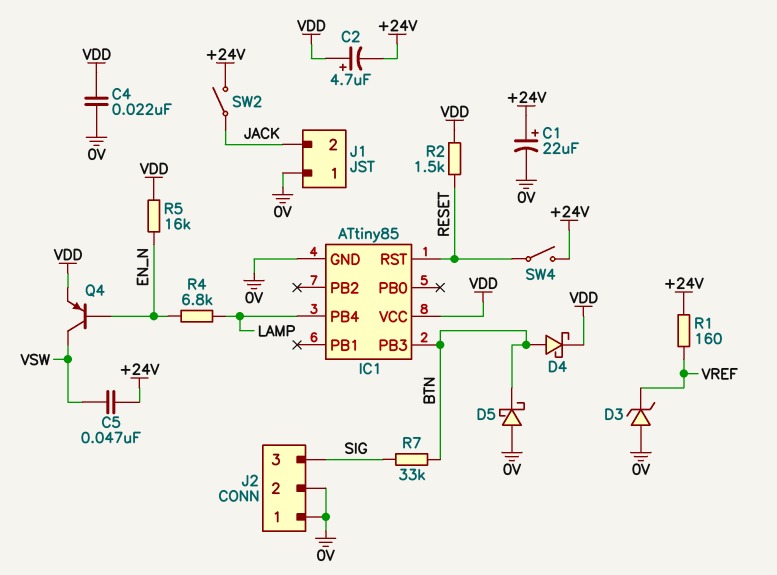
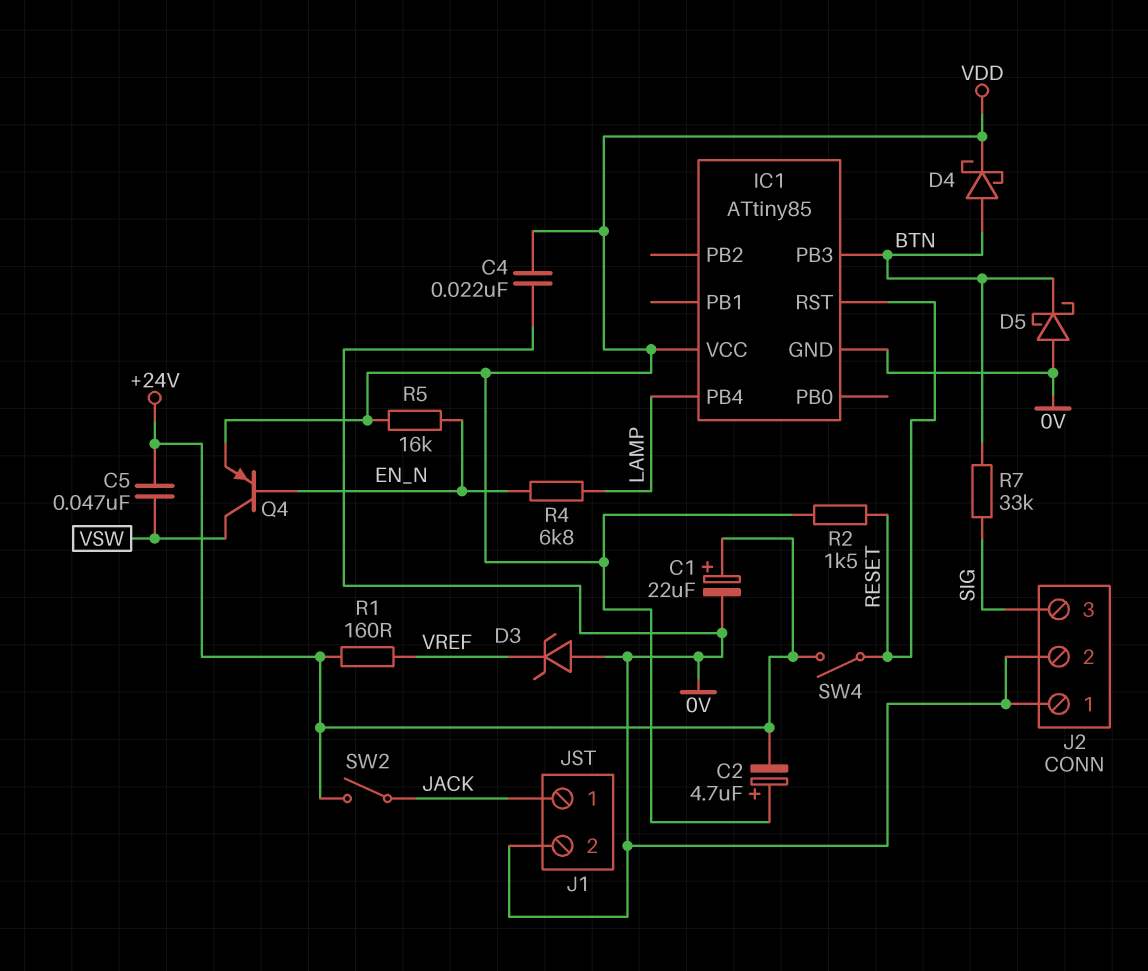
J1 pin 1: 0V -> JACK
J1 pin 2: JACK -> 0V

